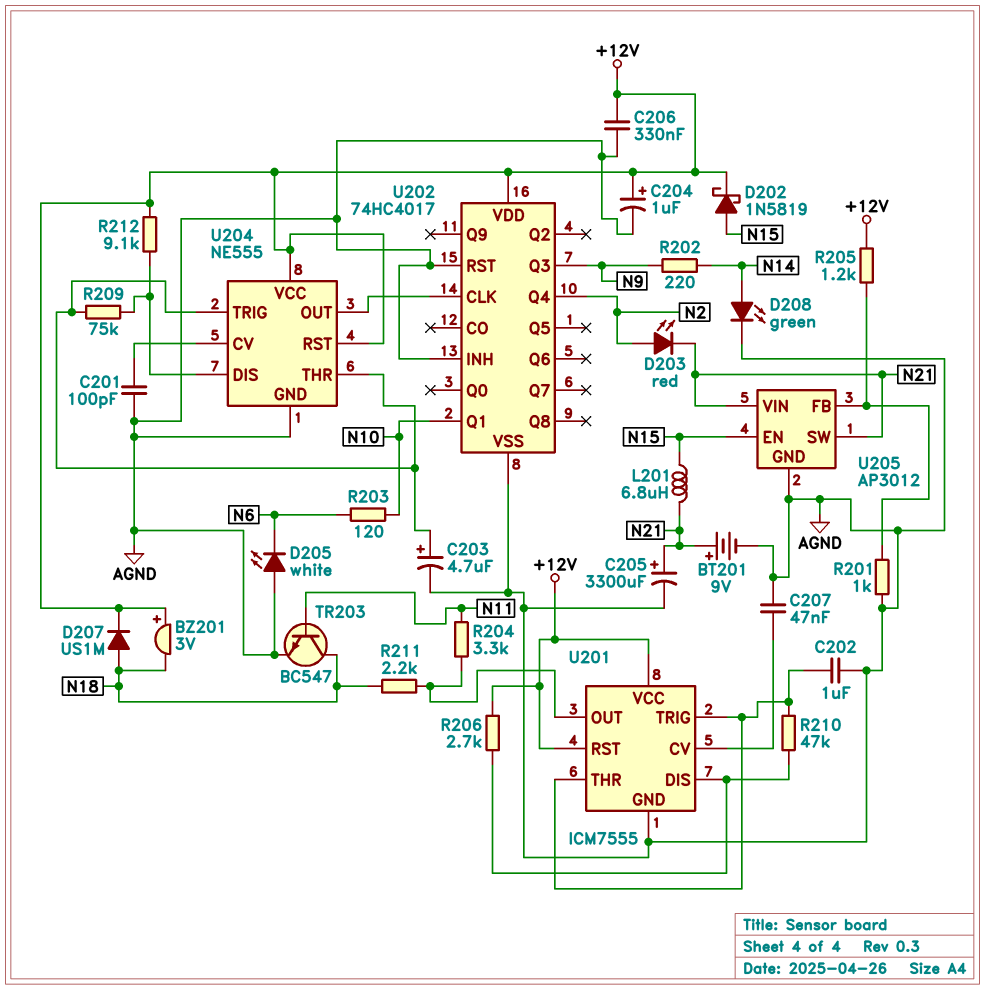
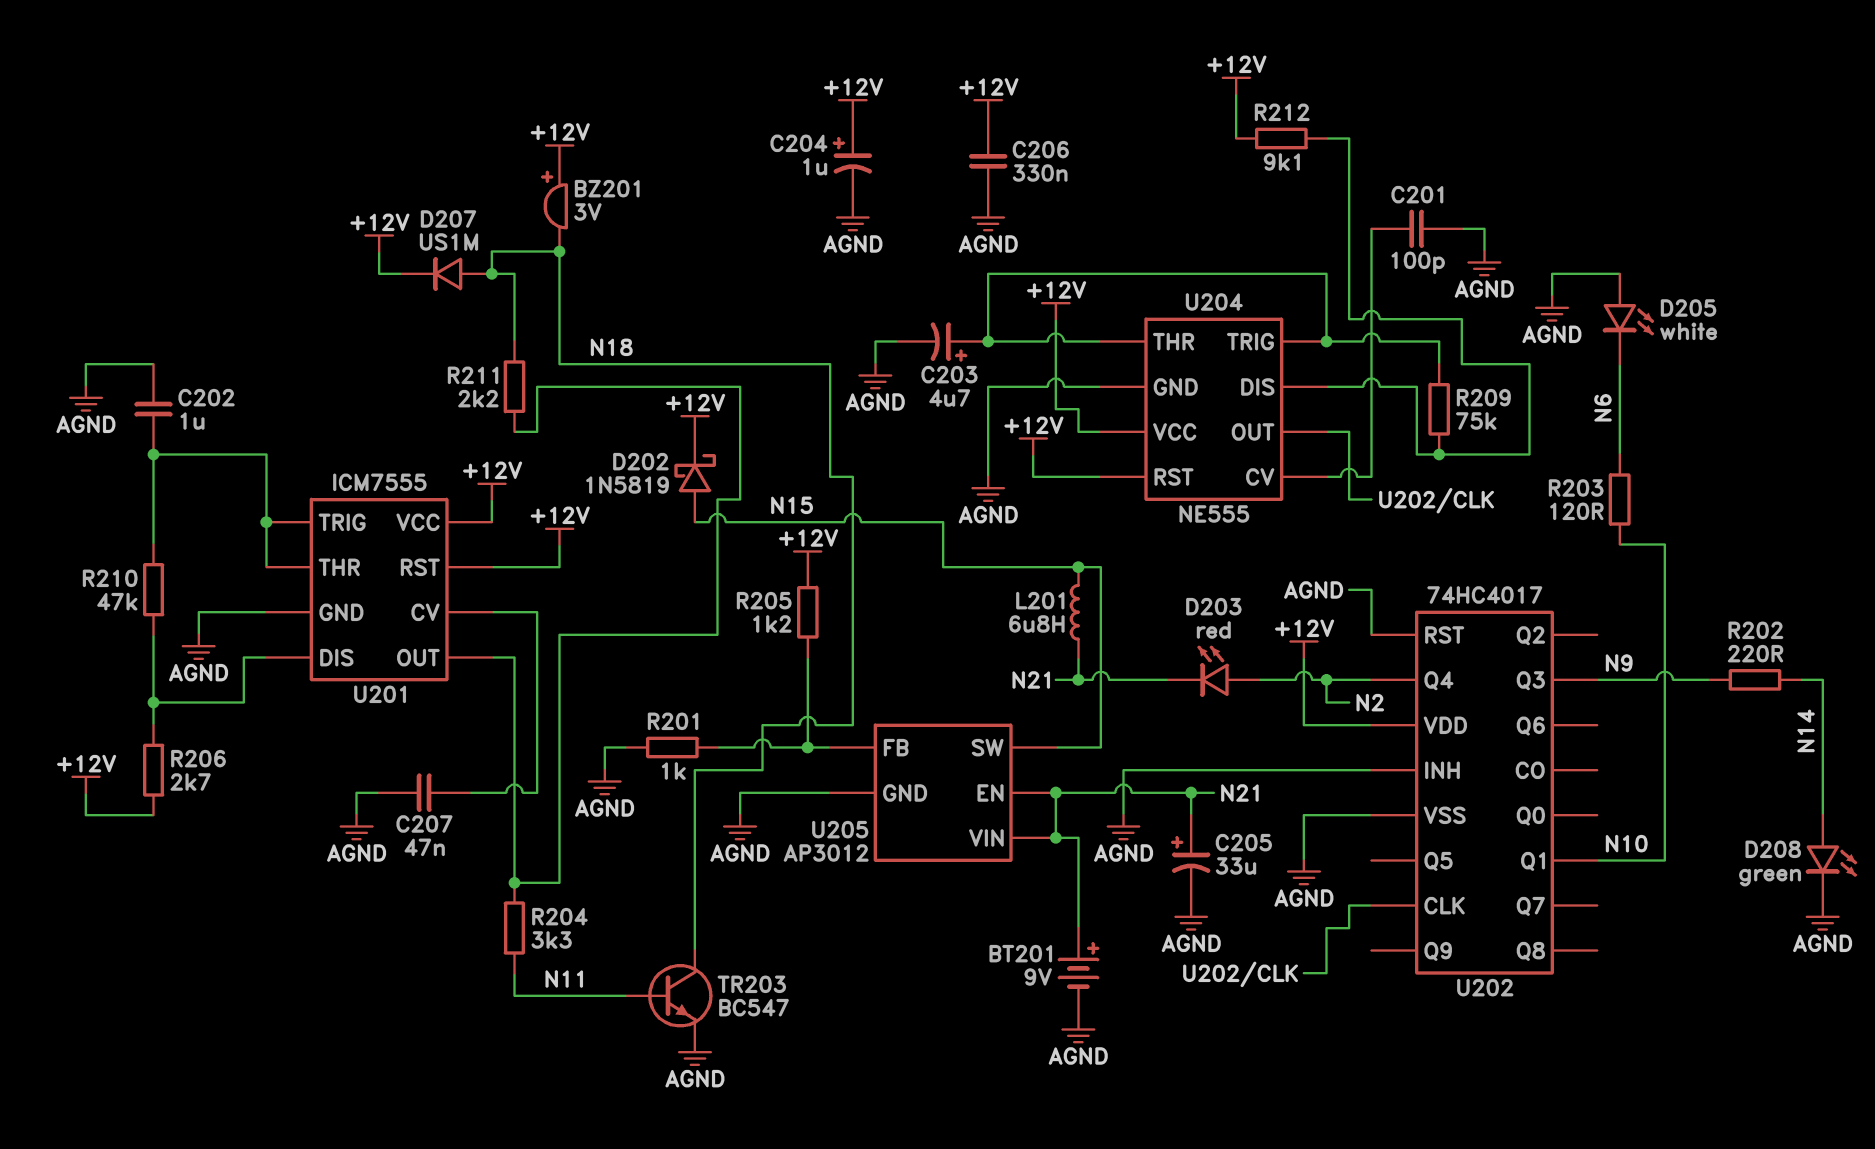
C205: 3300uF (plus N21, minus AGND) -> 33uF (plus N21, minus AGND)
U205 pin EN: N15 -> N21
U205 pin SW: N21 -> N15

